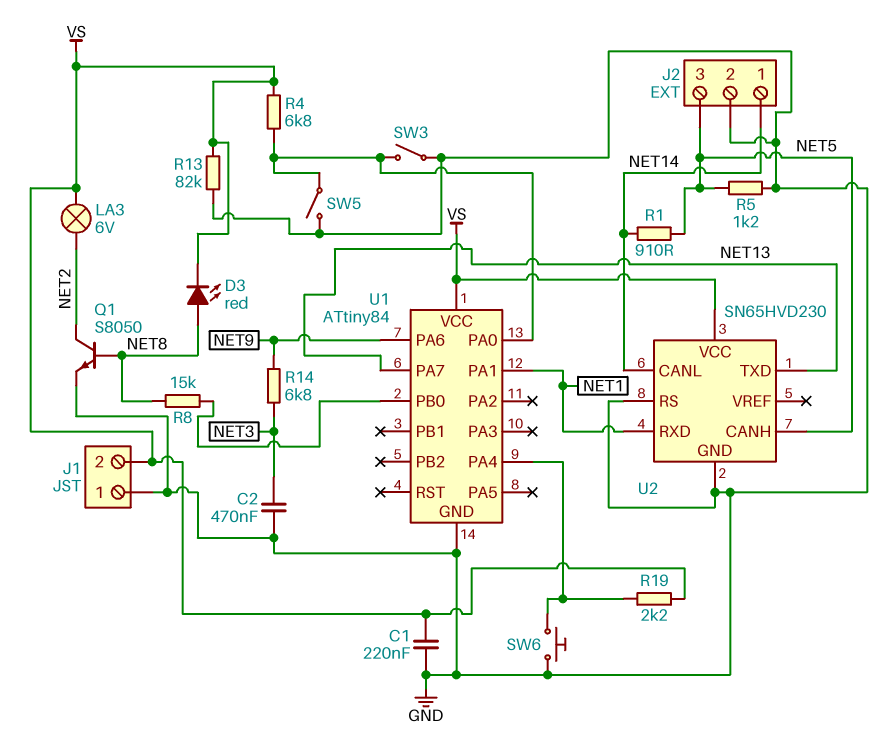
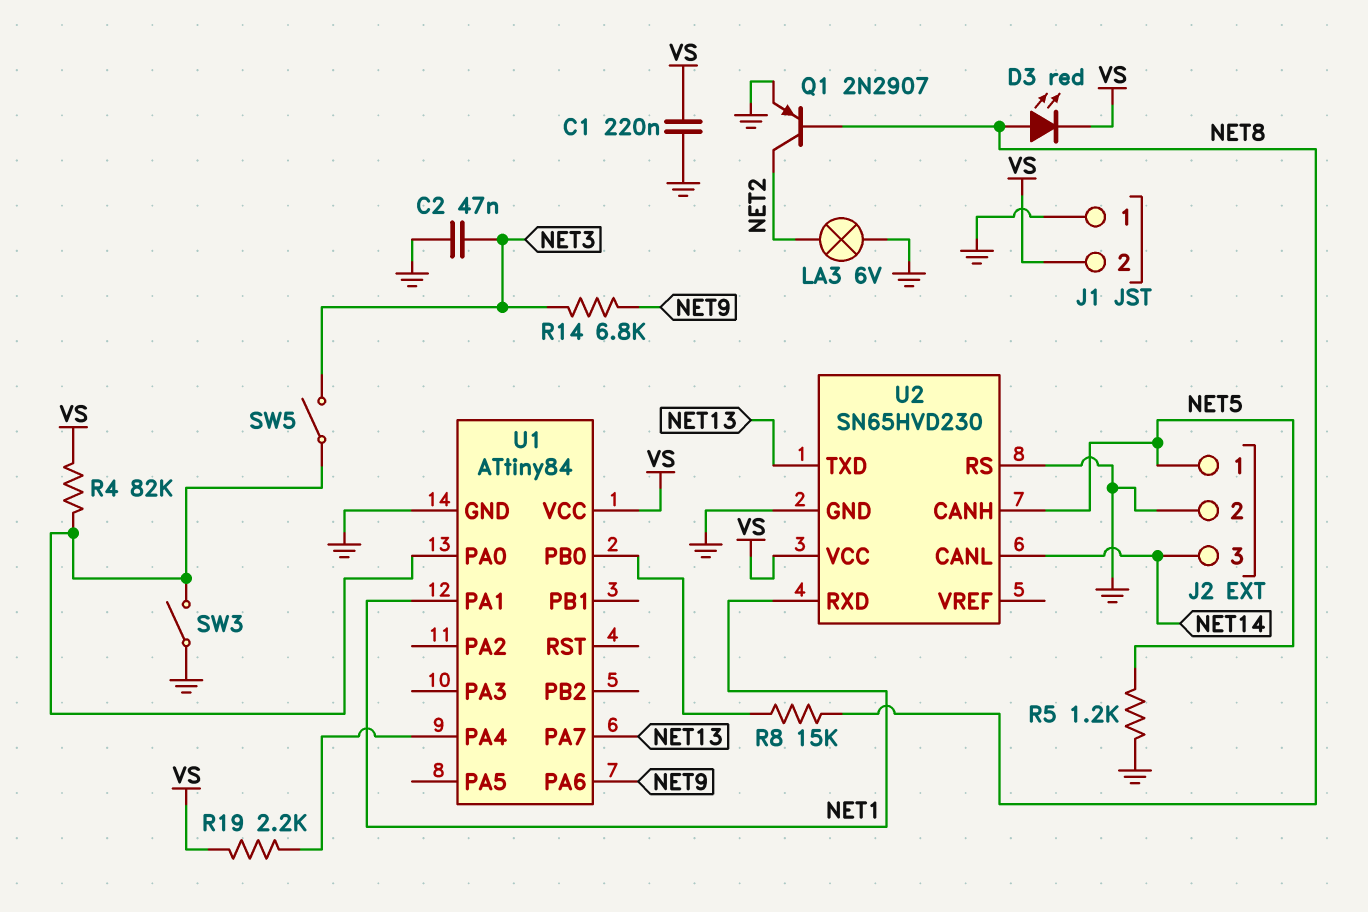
C2: 470nF (GND, NET3) -> 47nF (GND, NET3)
J2 pin 1: NET14 -> NET5
J2 pin 3: NET5 -> NET14
LA3: lamp 6V (NET2, VS) -> lamp 6V (GND, NET2)
Q1: NPN S8050 (B NET8, C NET2, E GND) -> PNP 2N2907 (B NET8, C NET2, E GND)
R1: 910 (NET5, NET14) -> none
R4: 6.8k (U1/PA0, VS) -> 82k (U1/PA0, VS)
R13: 82k (GND, VS) -> none
SW5: switch (GND, U1/PA0) -> switch (NET3, U1/PA0)
SW6: button (GND, U1/PA4) -> none

